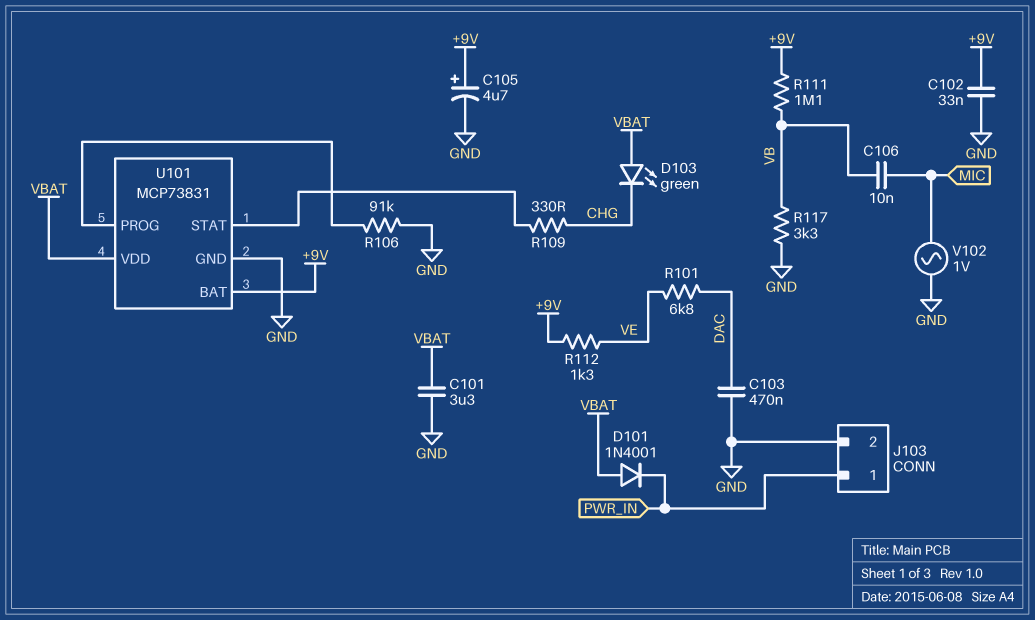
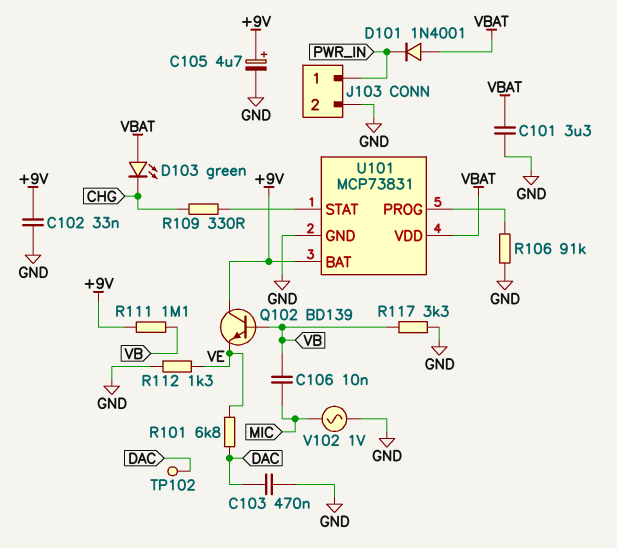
Q102: none -> NPN BD139 (B VB, C +9V, E VE)
R112: 1.3k (+9V, VE) -> 1.3k (GND, VE)
TP102: none -> test point (DAC)

